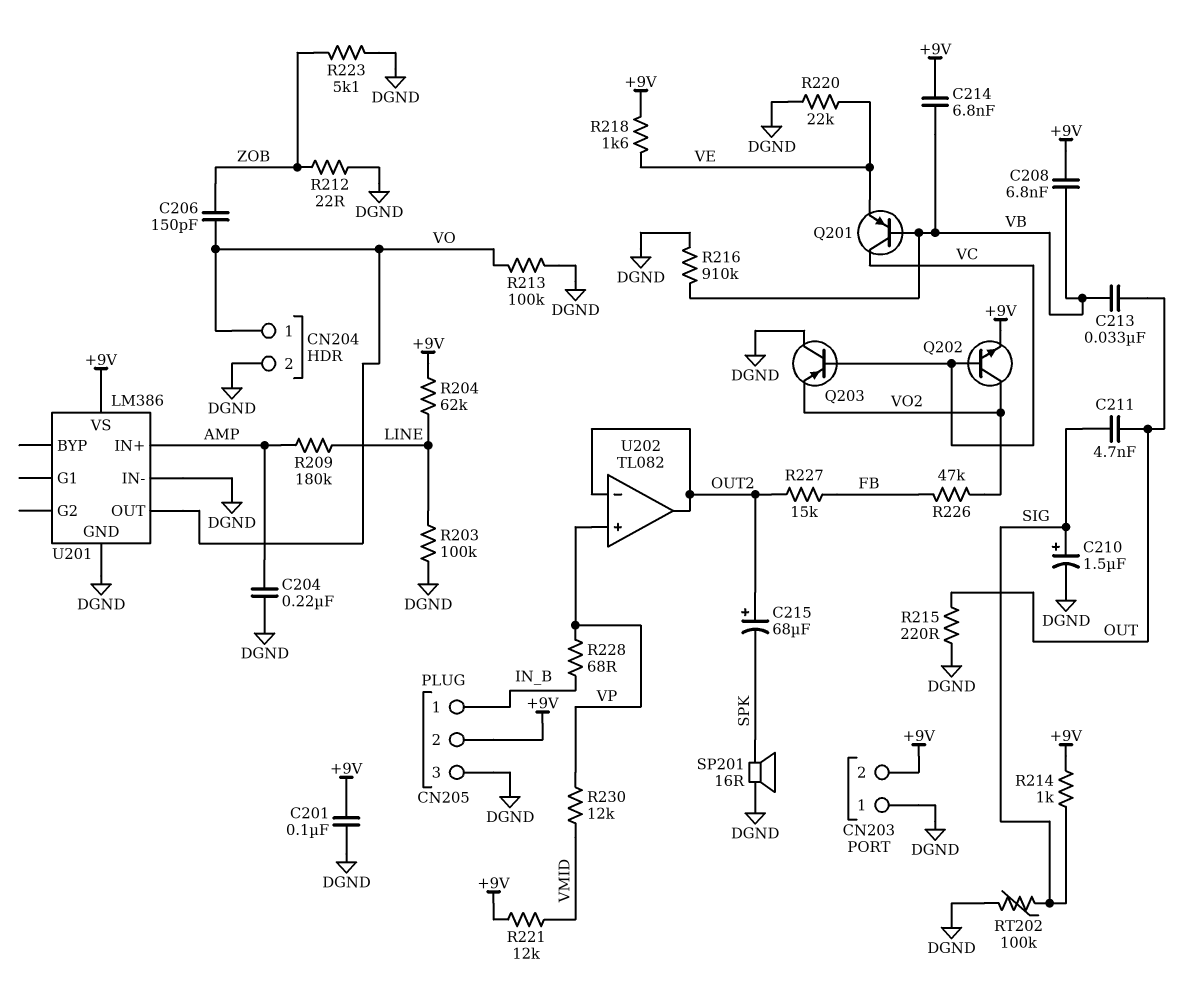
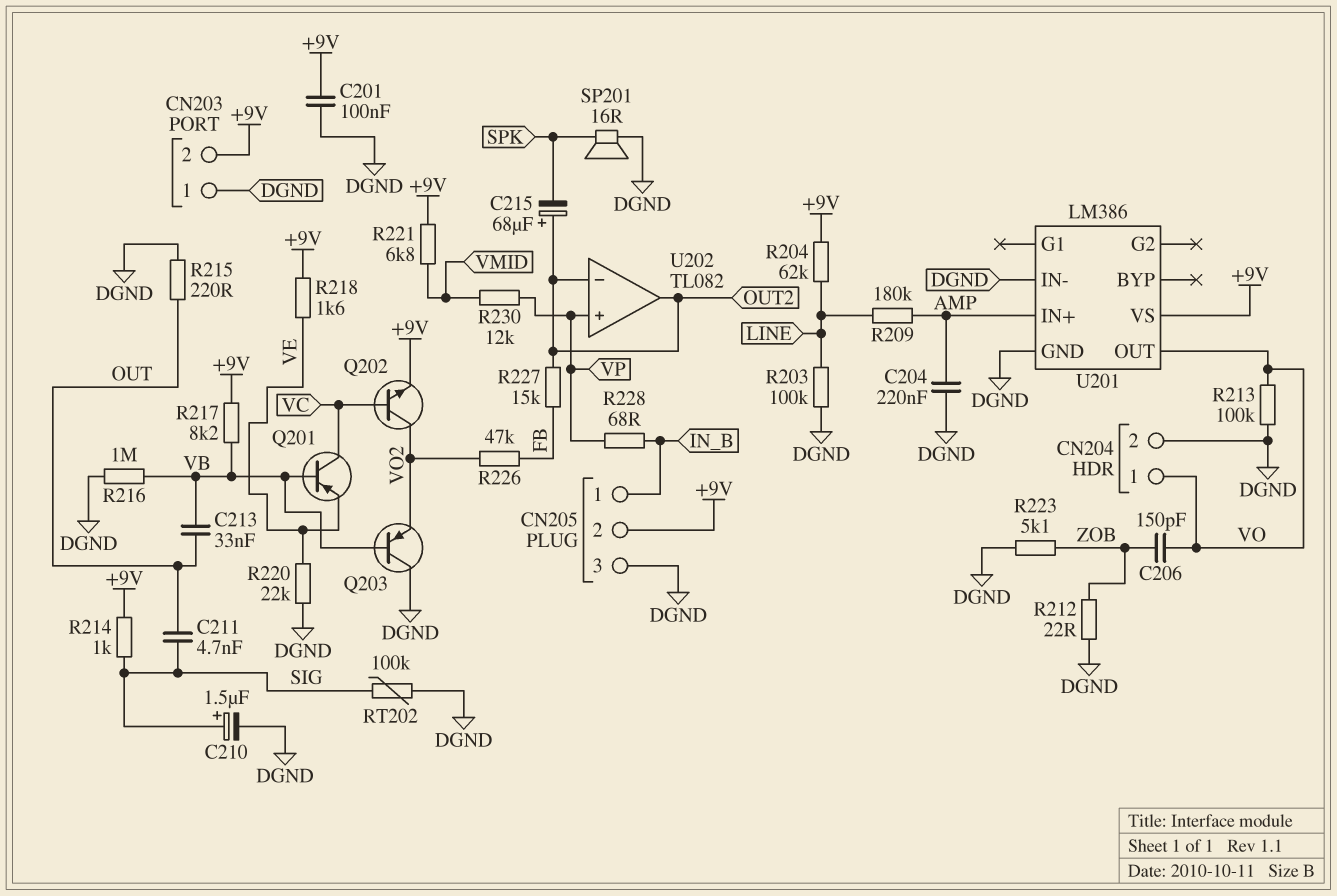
C208: 6.8nF (+9V, VB) -> none
C214: 6.8nF (+9V, VB) -> none
Q203: PNP (B VC, C DGND, E VO2) -> PNP (B VB, C DGND, E VO2)
R216: 910k (DGND, VB) -> 1M (DGND, VB)
R217: none -> 8.2k (+9V, VB)
R221: 12k (+9V, VMID) -> 6.8k (+9V, VMID)

